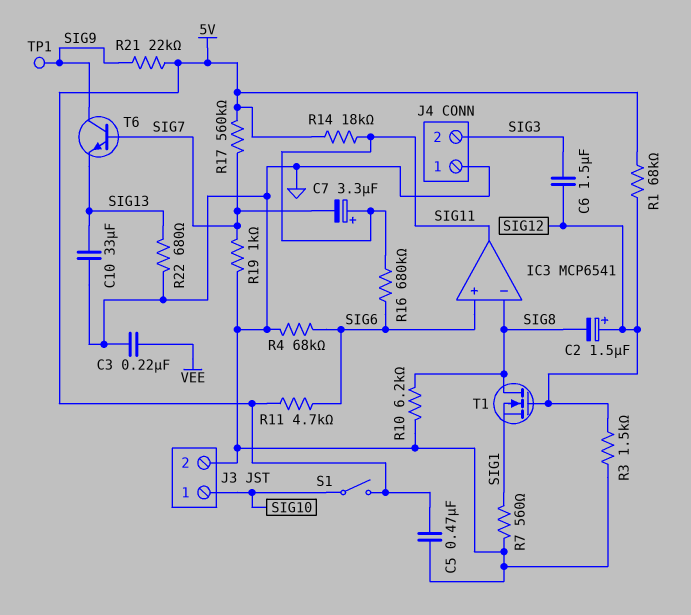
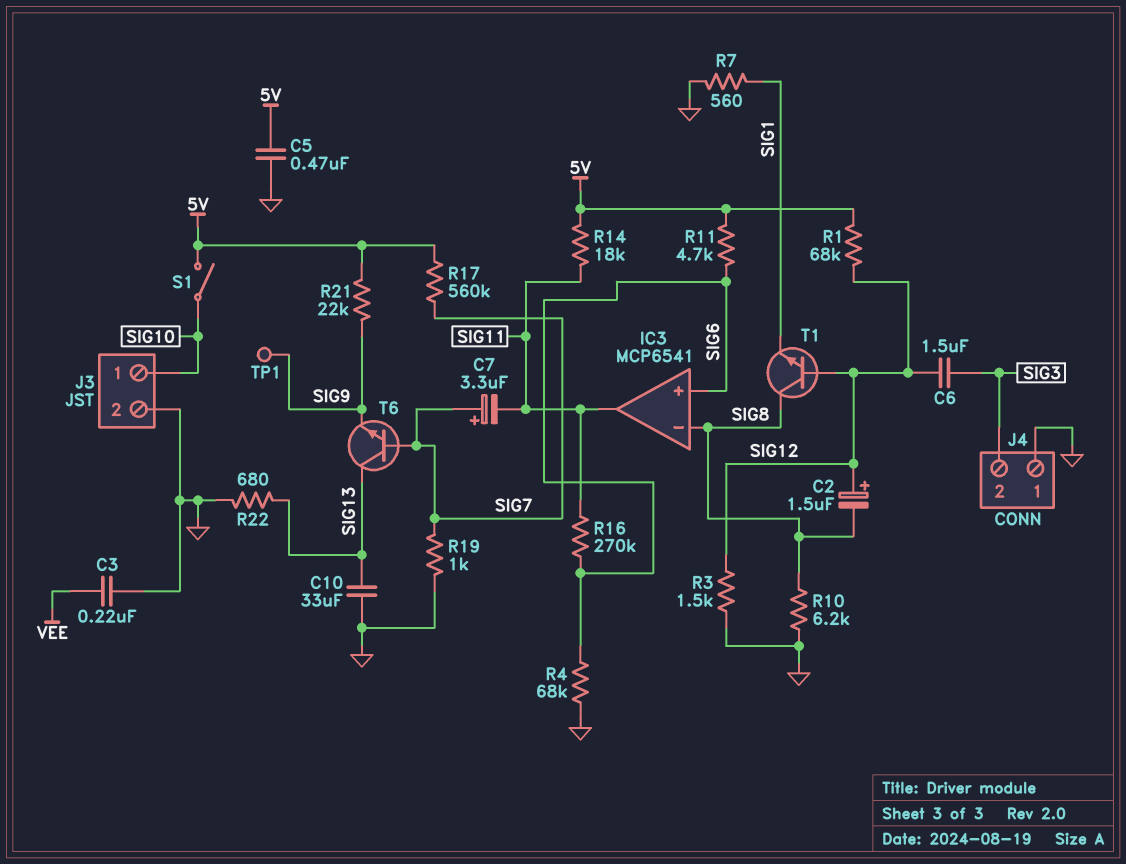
C7: 3.3uF (plus SIG11, minus SIG7) -> 3.3uF (plus SIG7, minus SIG11)
R16: 680k (SIG6, SIG11) -> 270k (SIG6, SIG11)
T1: NMOS (G SIG12, D SIG8, S SIG1) -> NPN (B SIG12, C SIG8, E SIG1)
T6: NPN (B SIG7, C SIG9, E SIG13) -> NPN (B SIG7, C SIG13, E SIG9)

